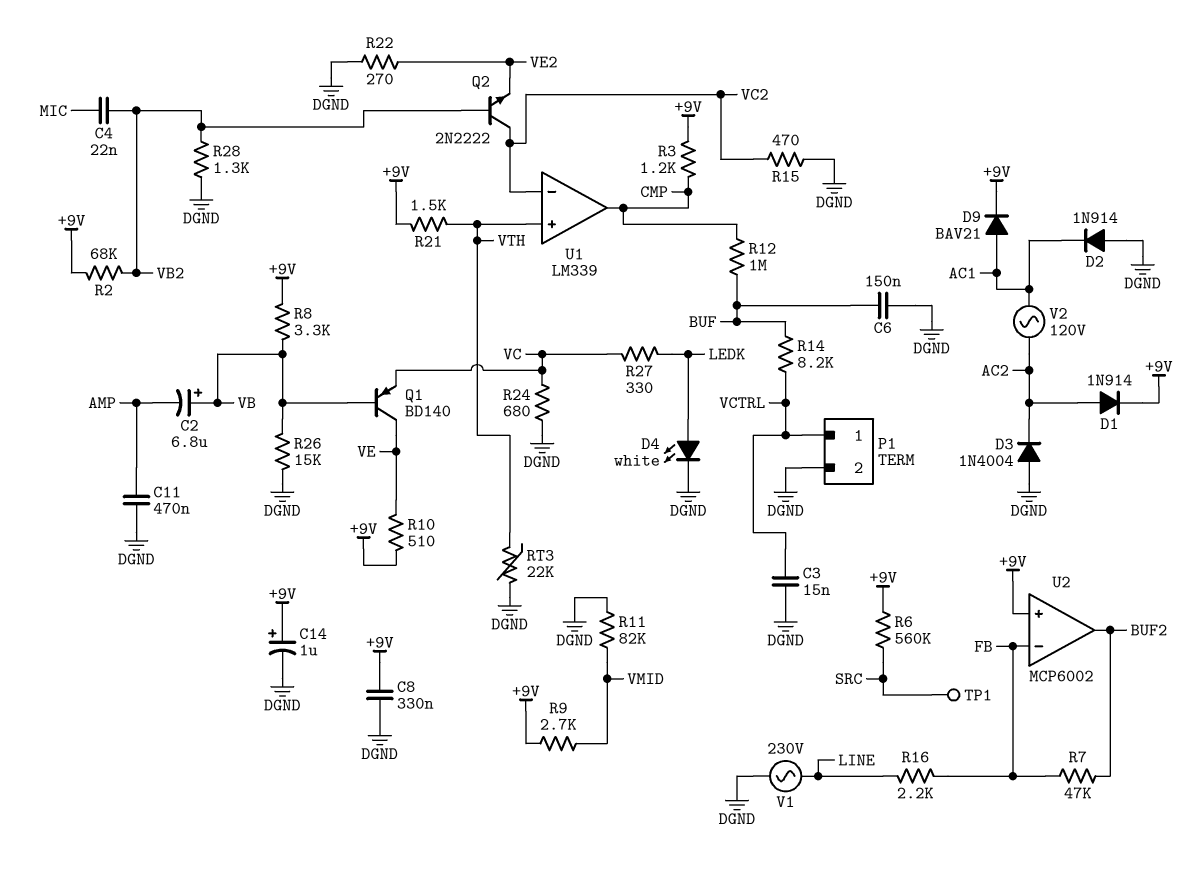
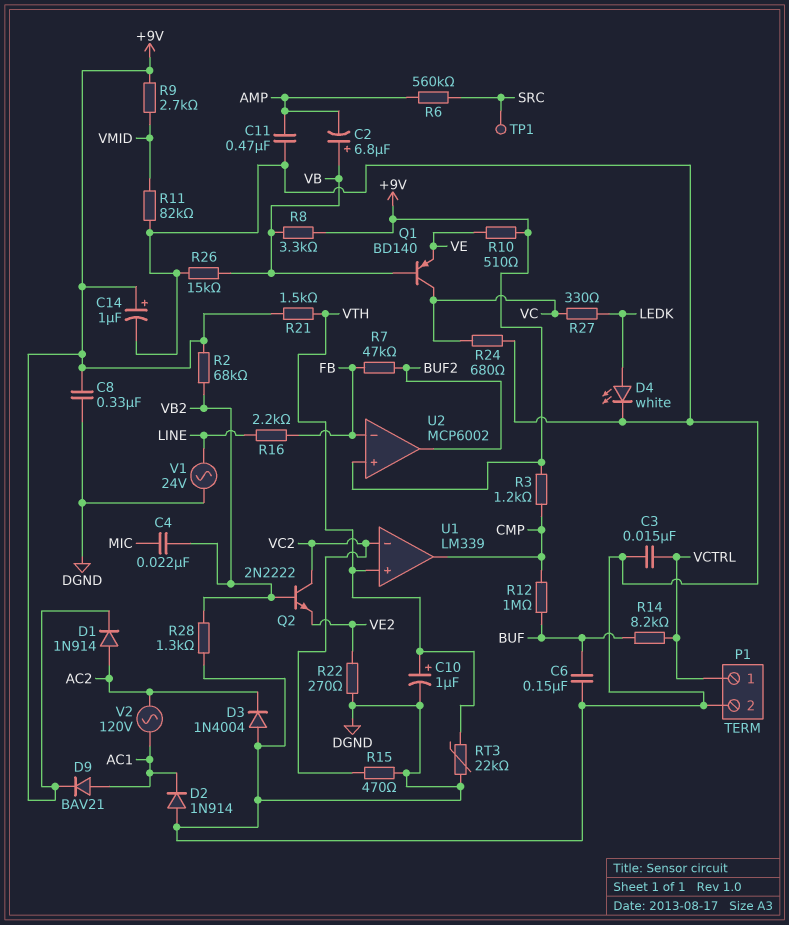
C10: none -> 1uF (plus VTH, minus DGND)
Q1: PNP BD140 (B VB, C VE, E VC) -> PNP BD140 (B VB, C VC, E VE)
R6: 560k (+9V, SRC) -> 560k (AMP, SRC)
V1: AC 230V (DGND, LINE) -> AC 24V (DGND, LINE)

